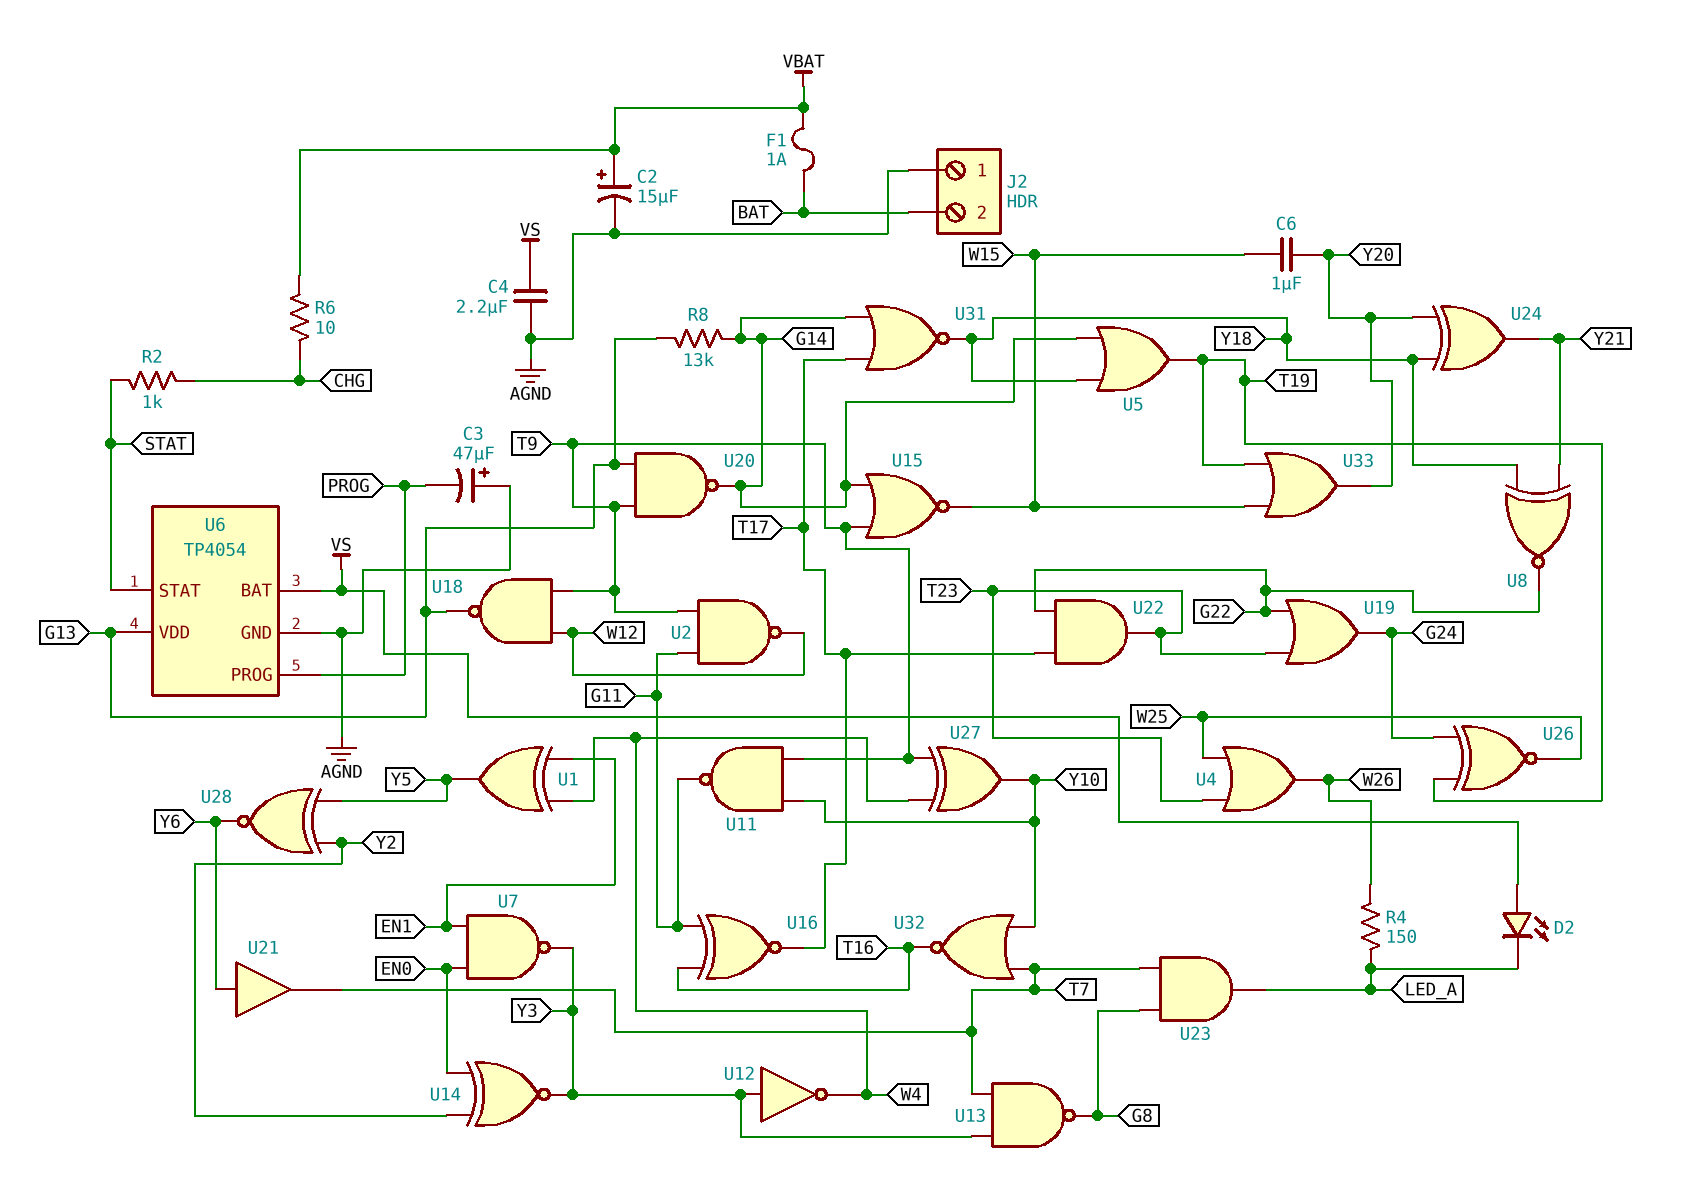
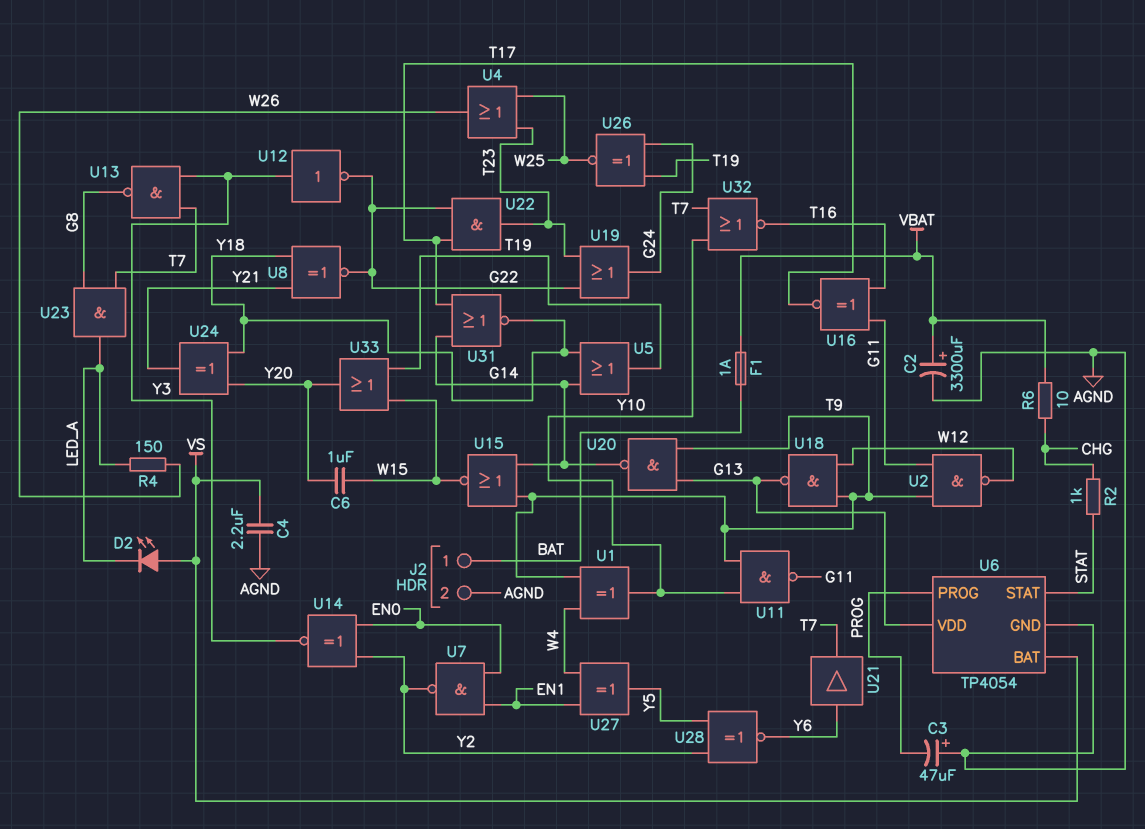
C2: 15uF (plus VBAT, minus AGND) -> 3300uF (plus VBAT, minus AGND)
J2 pin 1: AGND -> BAT
J2 pin 2: BAT -> AGND
R8: 13k (G13, G14) -> none
U1: XOR (in EN1, in W4, out Y5) -> XOR (in T9, in W4, out Y10)
U7: NAND (in EN0, in EN1, out Y3) -> NAND (in EN0, in EN1, out Y2)
U12: NOT (in Y3, out W4) -> NOT (in Y3, out G22)
U27: XOR (in T9, in W4, out Y10) -> XOR (in EN1, in W4, out Y5)

